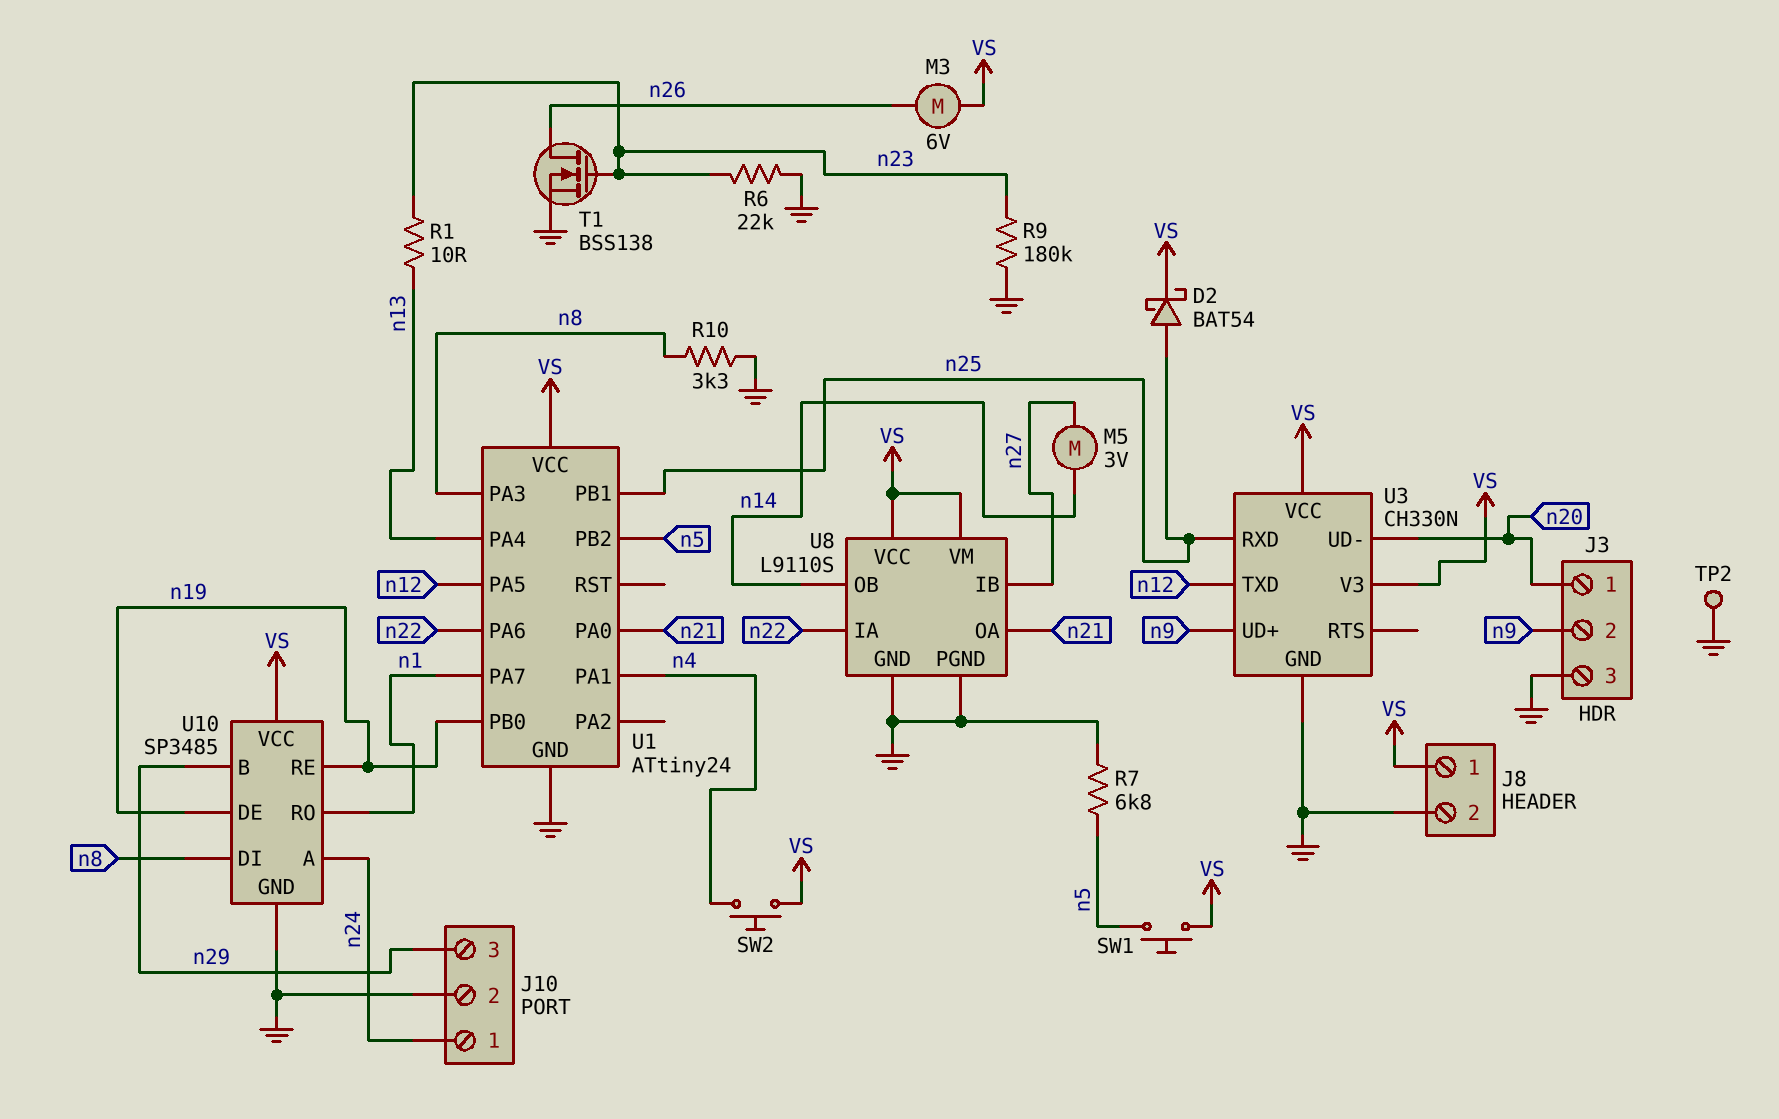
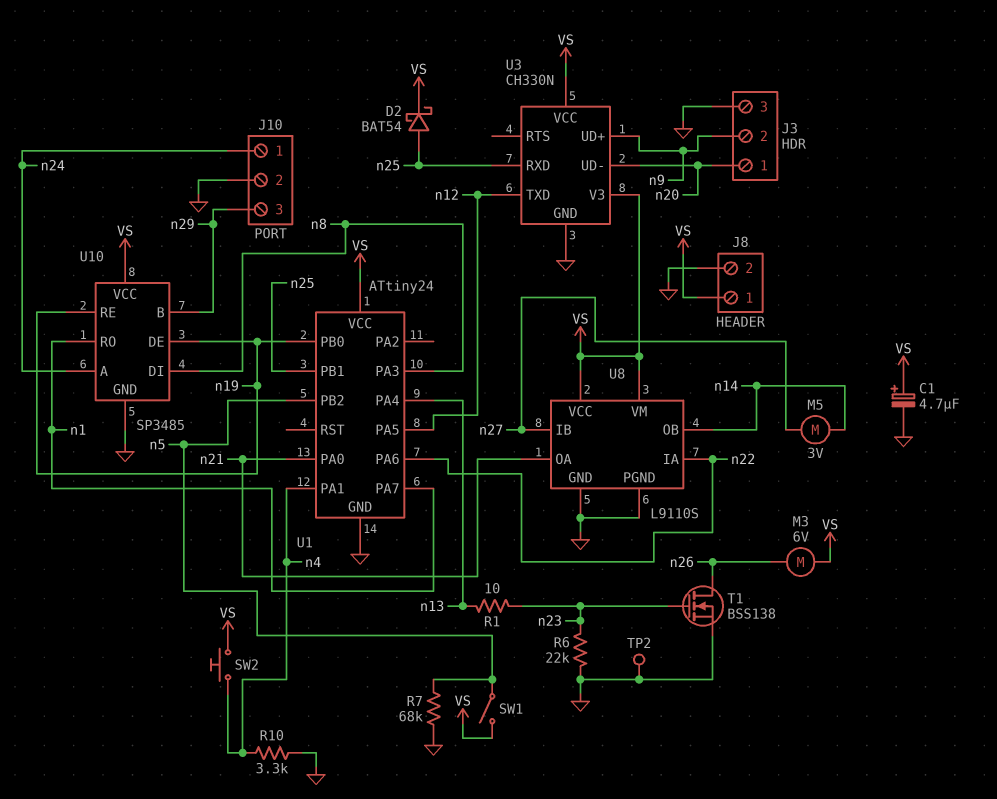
C1: none -> 4.7uF (plus VS, minus GND)
R7: 6.8k (GND, n5) -> 68k (GND, n5)
R9: 180k (GND, n23) -> none
R10: 3.3k (GND, n8) -> 3.3k (GND, n4)
SW1: button (VS, n5) -> switch (VS, n5)

